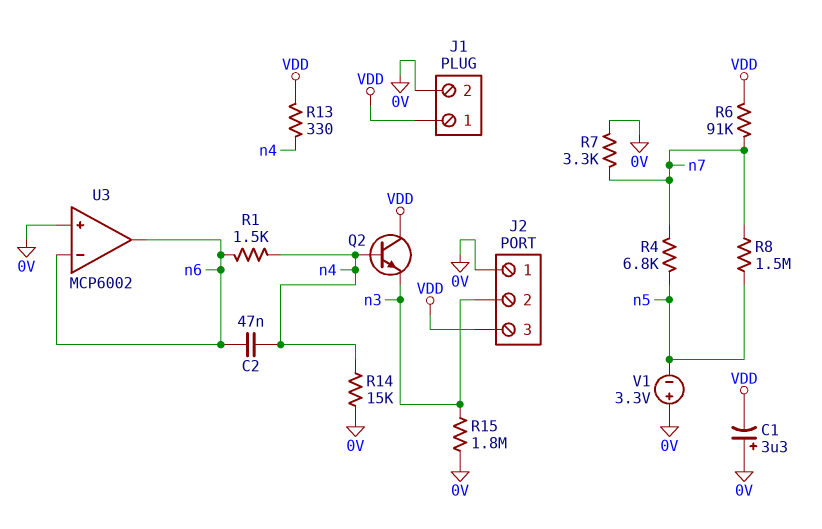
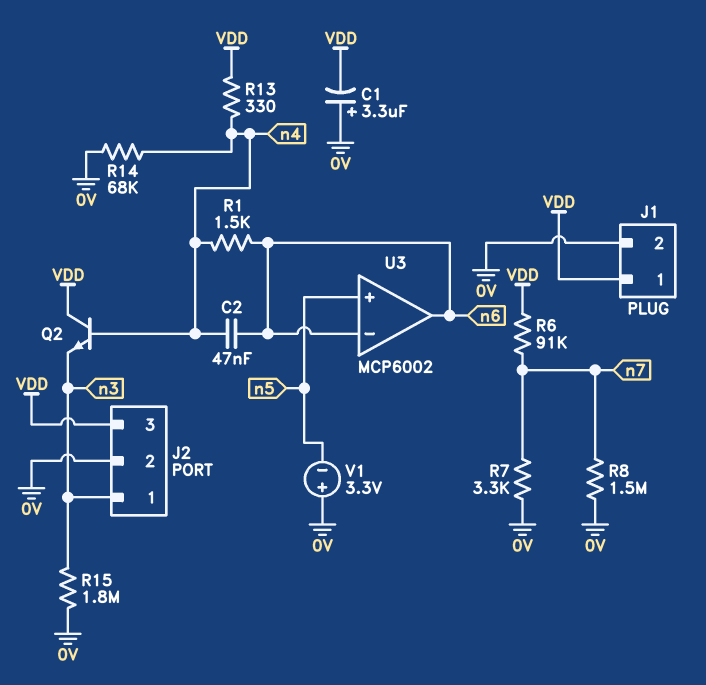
J2 pin 1: 0V -> n3
J2 pin 2: n3 -> 0V
R4: 6.8k (n5, n7) -> none
R8: 1.5M (n5, n7) -> 1.5M (0V, n7)
R14: 15k (0V, n4) -> 68k (0V, n4)
U3 pin in+: 0V -> n5

